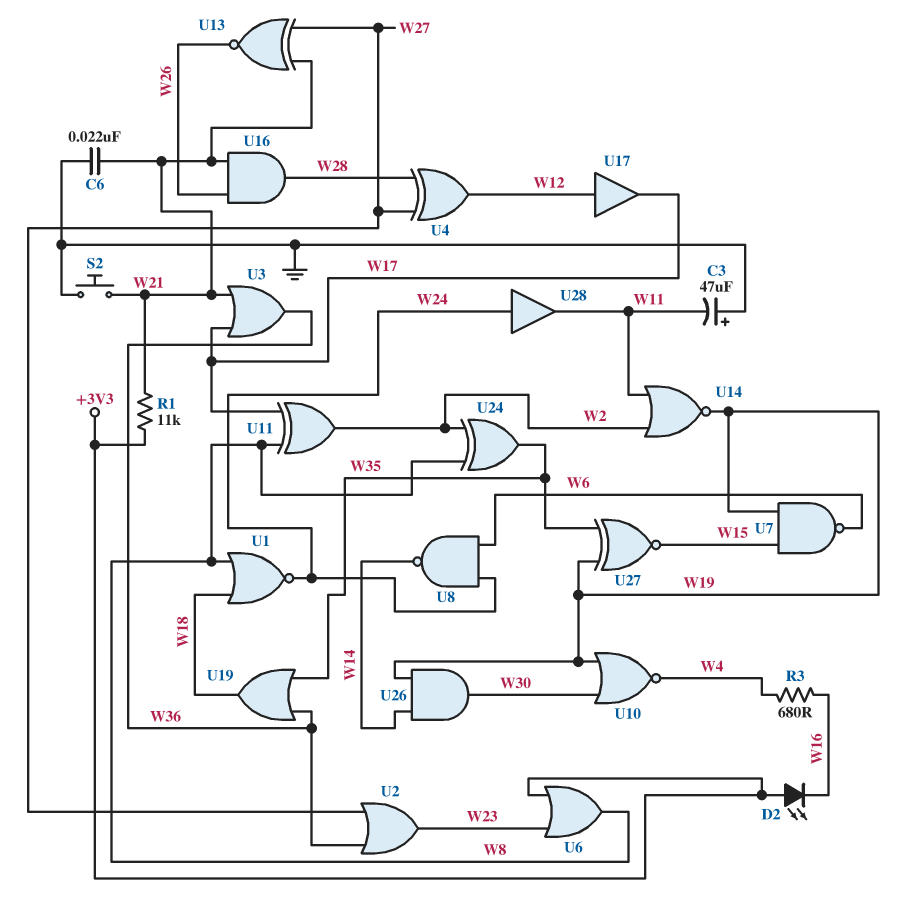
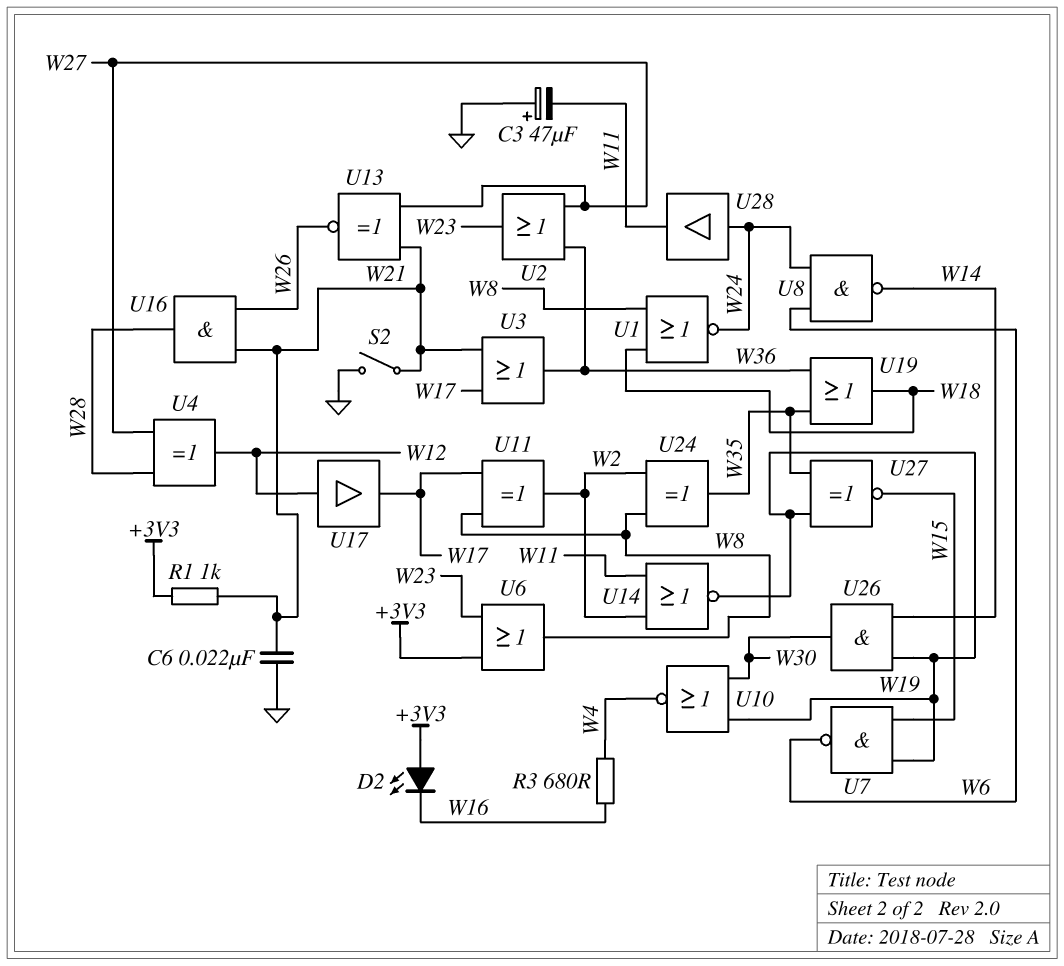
R1: 11k (+3V3, W21) -> 1k (+3V3, W21)
S2: button (GND, W21) -> switch (GND, W21)

